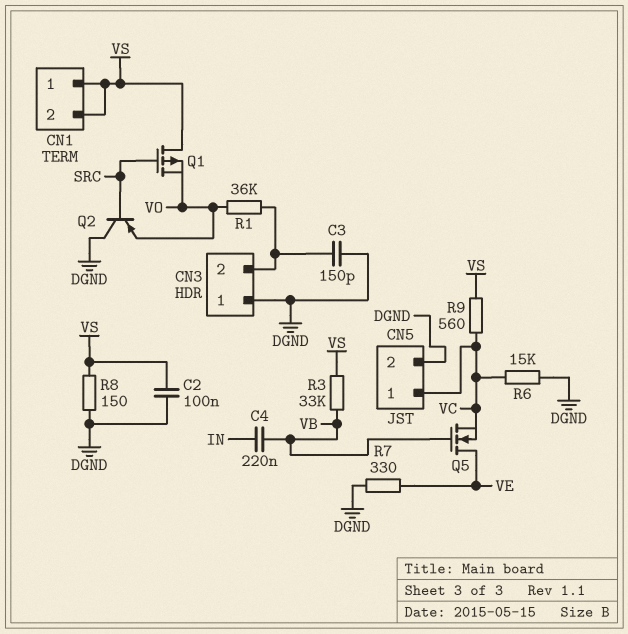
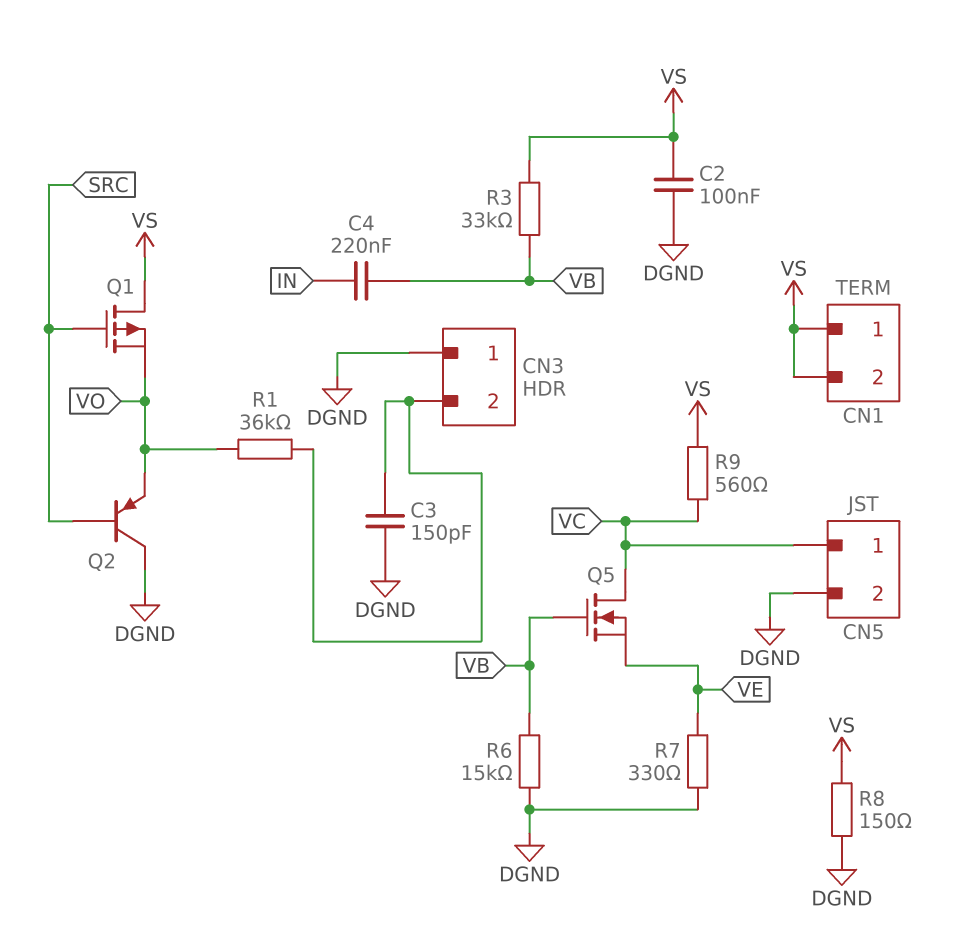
Q5: NMOS (G VB, D VE, S VC) -> NMOS (G VB, D VC, S VE)
R6: 15k (DGND, VC) -> 15k (DGND, VB)

